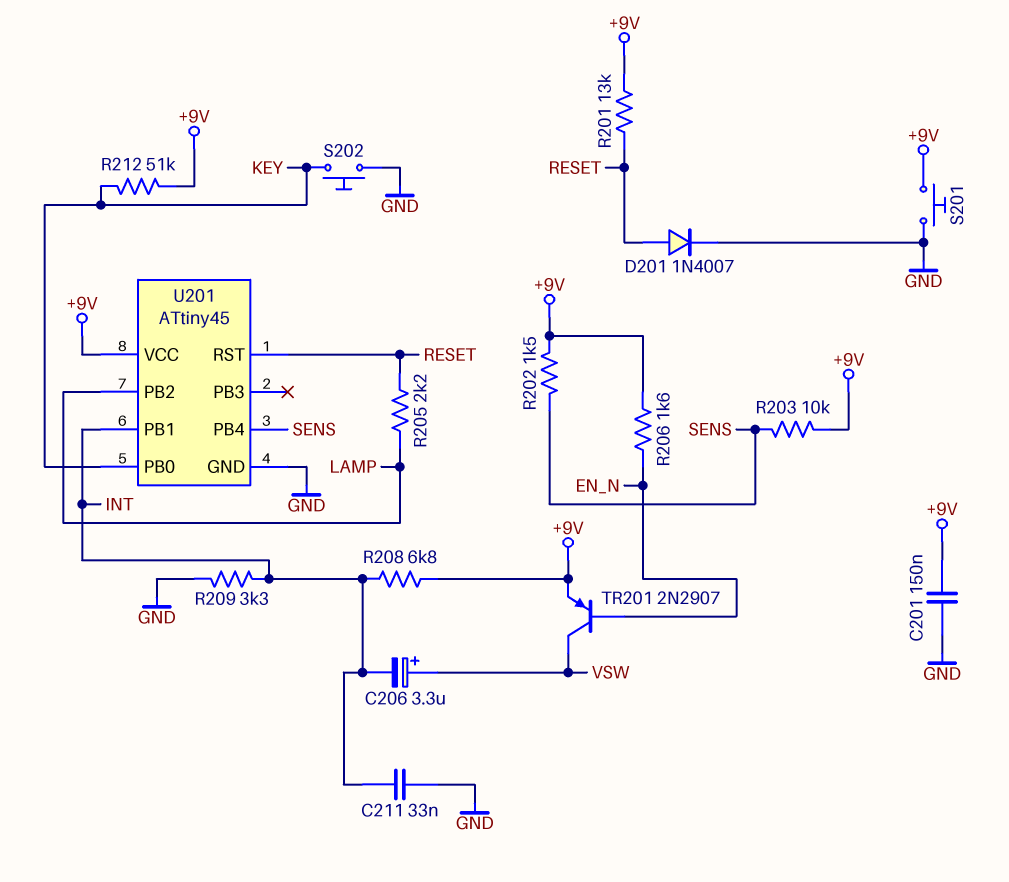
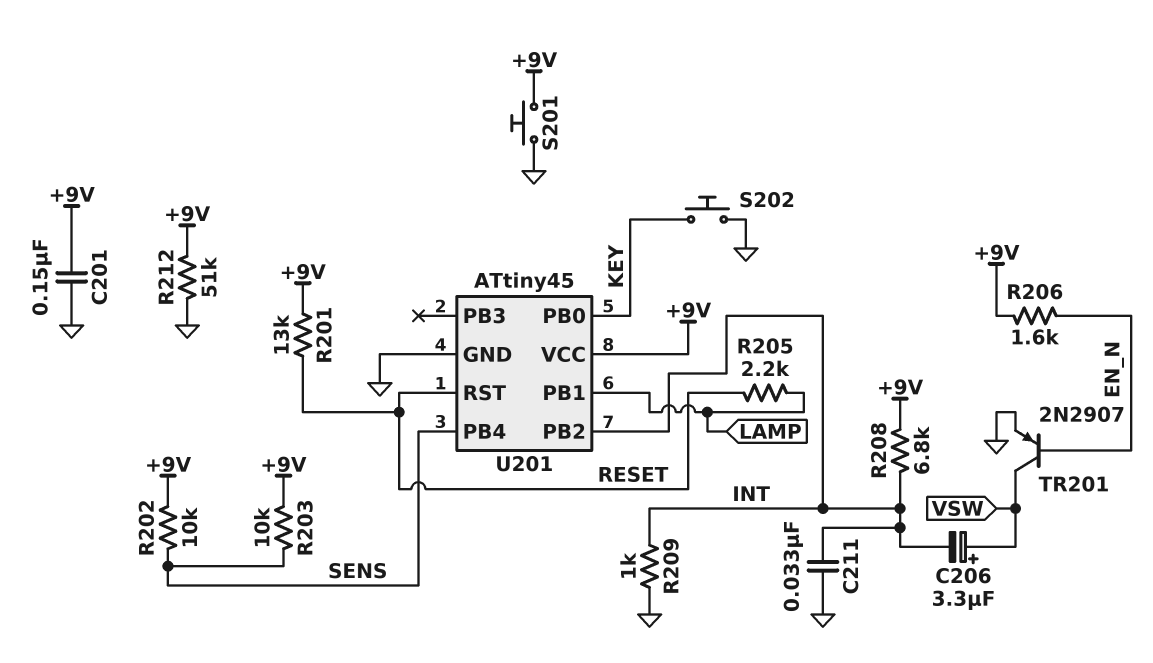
D201: diode 1N4007 (A RESET, K GND) -> none
R202: 1.5k (+9V, SENS) -> 10k (+9V, SENS)
R209: 3.3k (GND, INT) -> 1k (GND, INT)
R212: 51k (+9V, KEY) -> 51k (+9V, GND)
TR201: PNP 2N2907 (B EN_N, C VSW, E +9V) -> PNP 2N2907 (B EN_N, C VSW, E GND)
U201 pin PB1: INT -> LAMP
U201 pin PB2: LAMP -> INT

